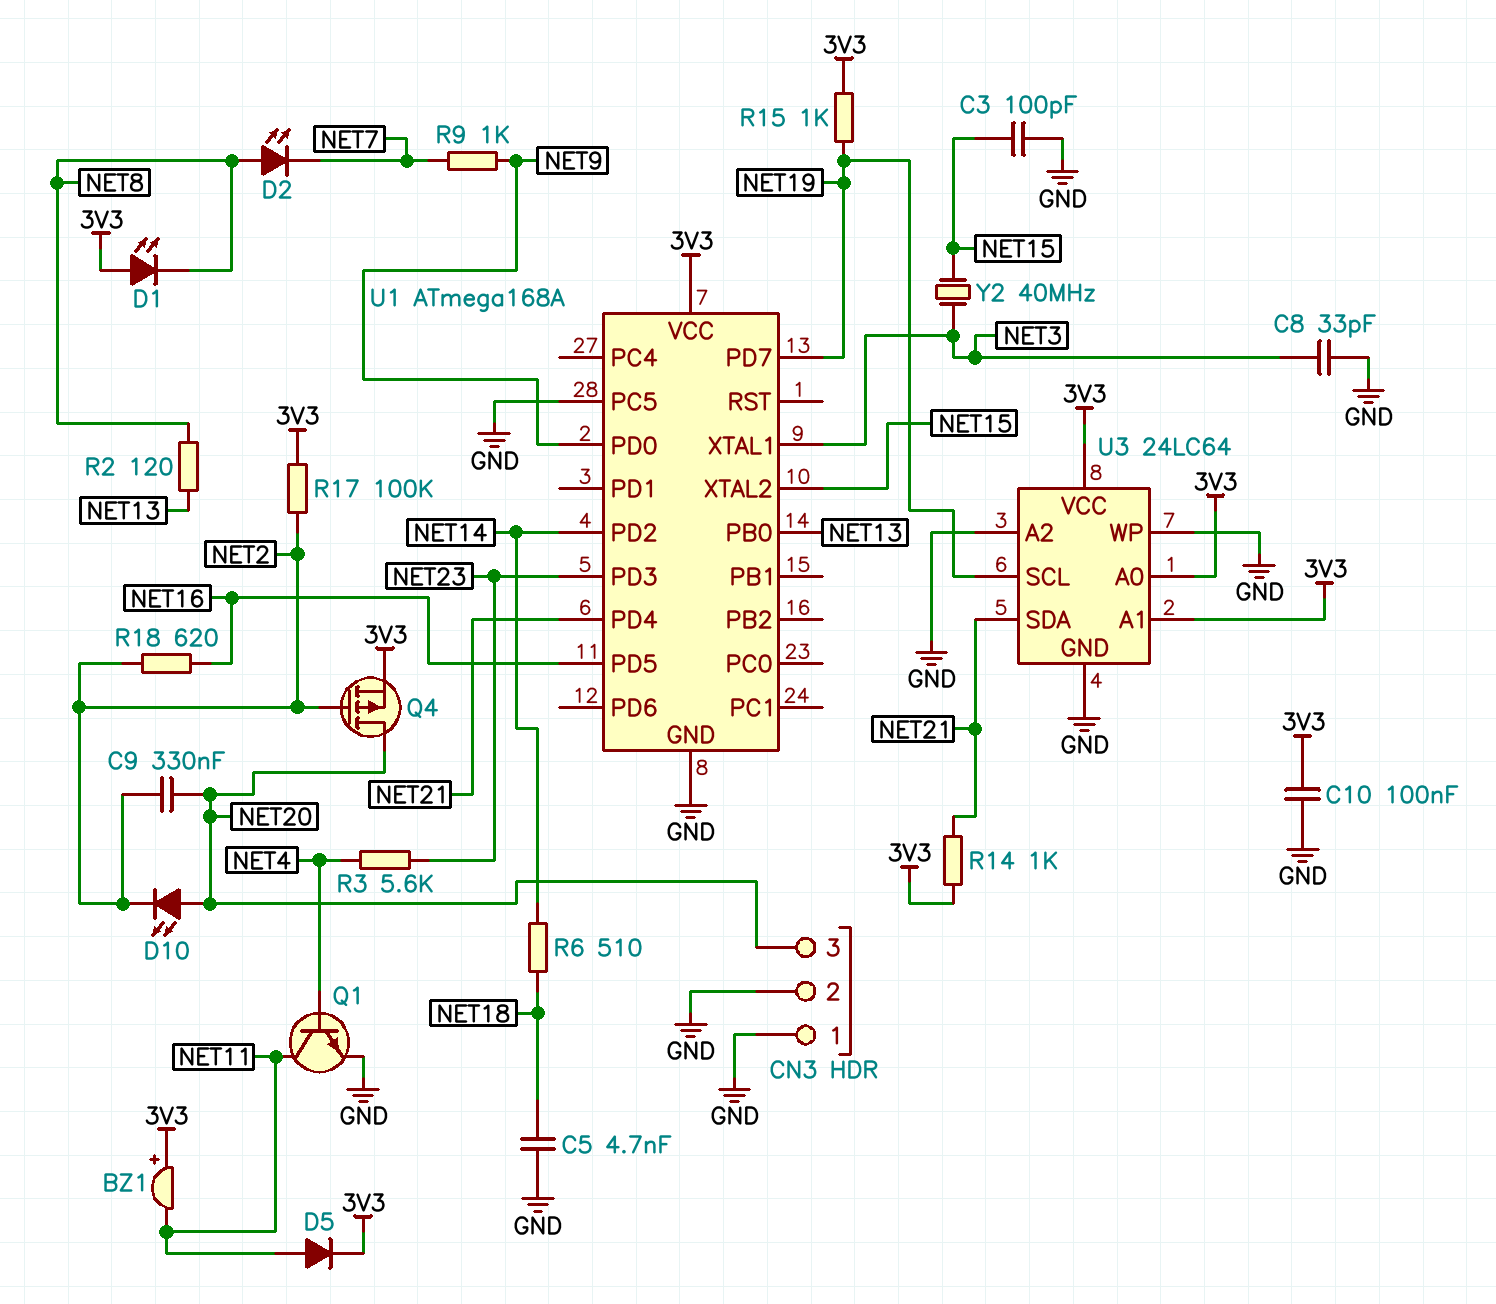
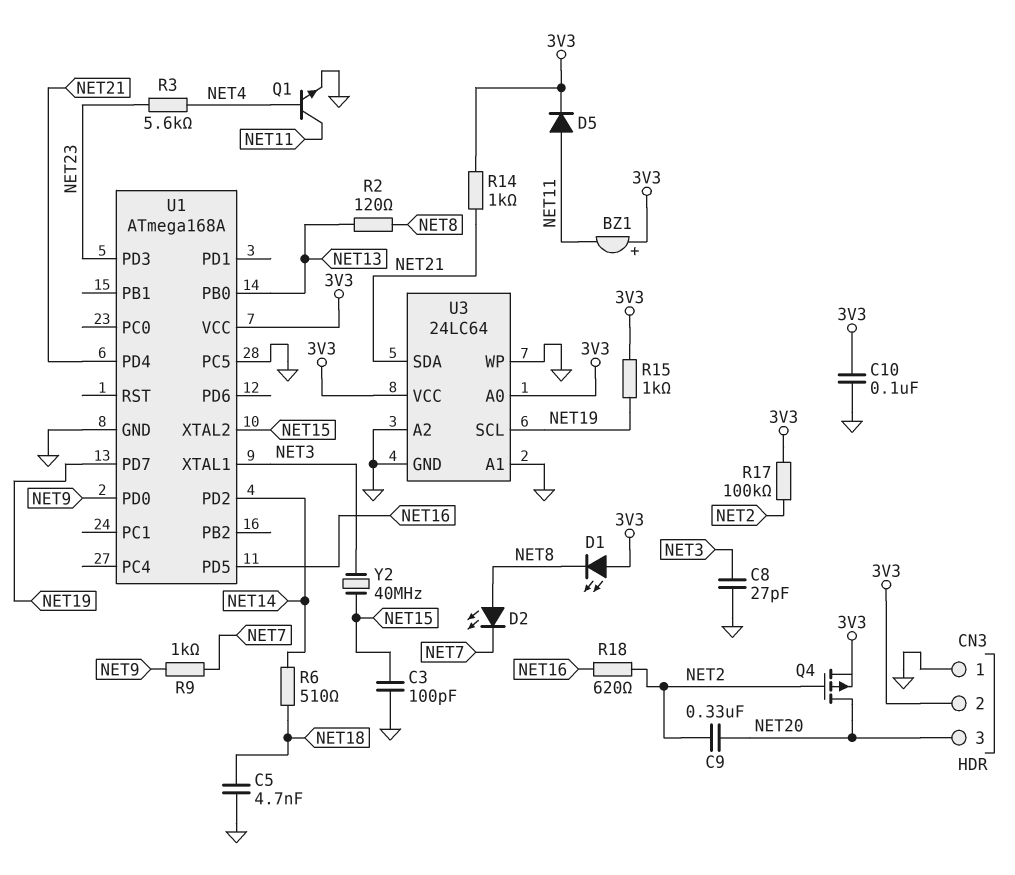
C8: 33pF (GND, NET3) -> 27pF (GND, NET3)
CN3 pin 2: GND -> 3V3
D10: LED (A NET20, K NET2) -> none
U3 pin A1: 3V3 -> GND

